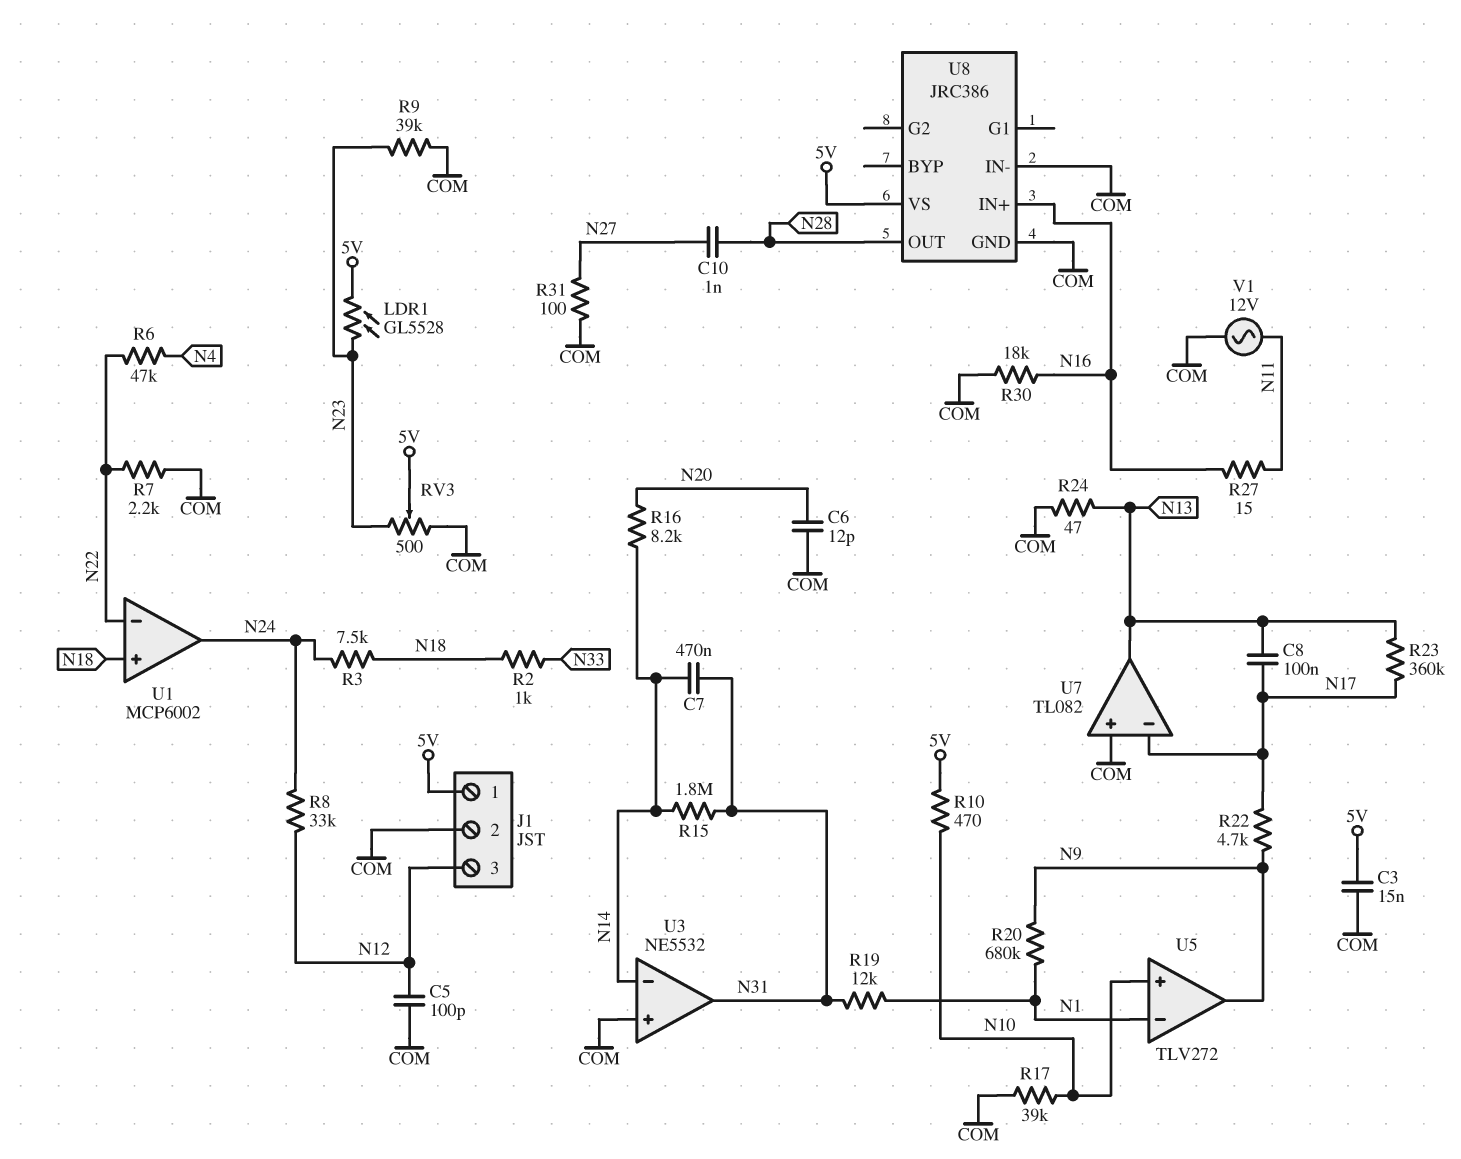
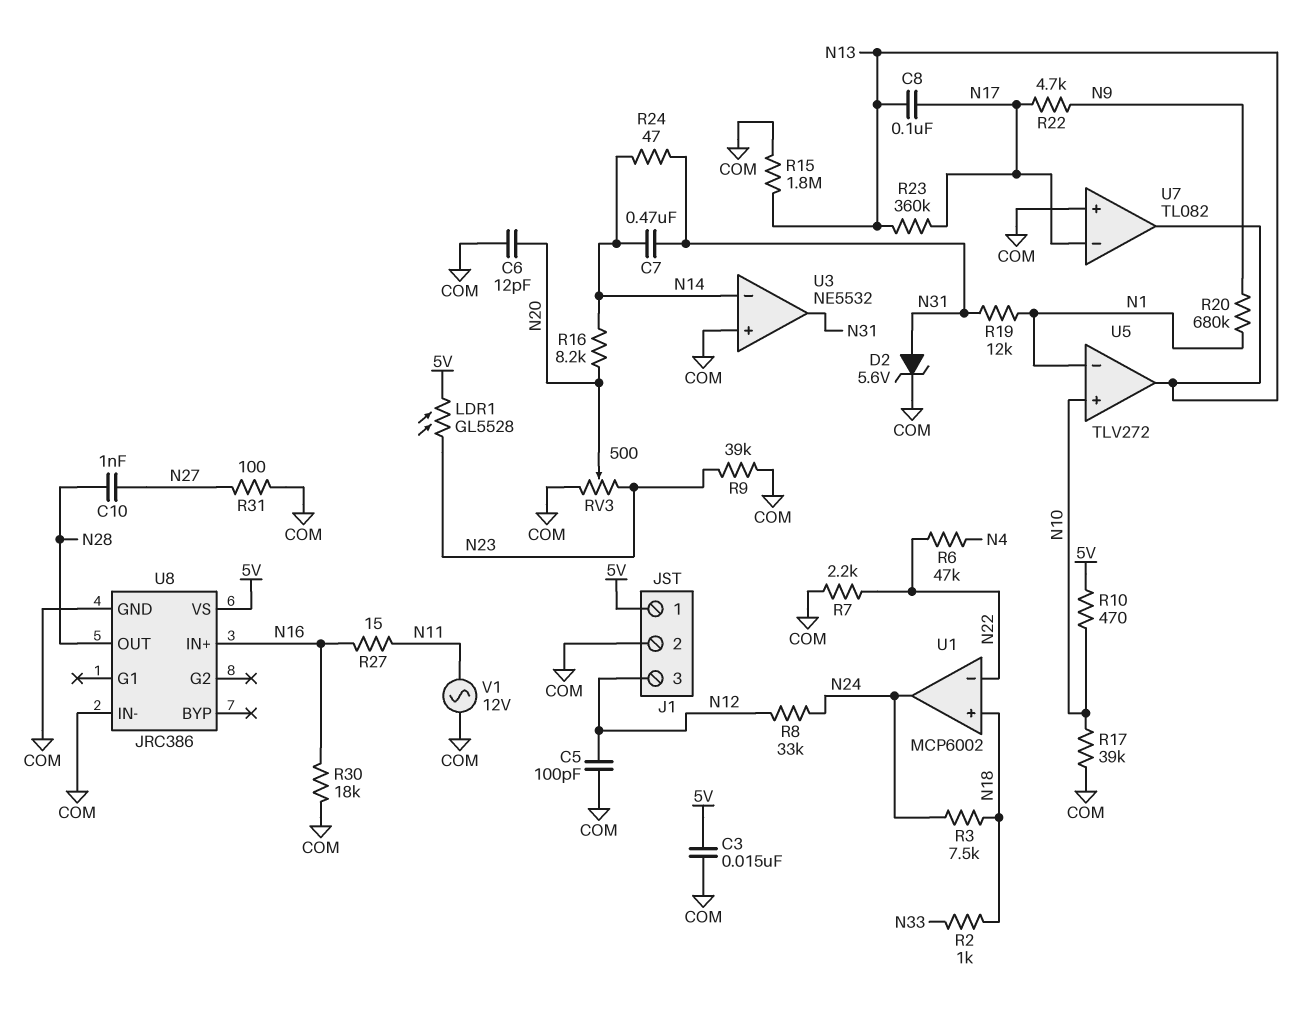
D2: none -> zener 5.6V (A N31, K COM)
R15: 1.8M (N14, N31) -> 1.8M (COM, N13)
R24: 47 (COM, N13) -> 47 (N14, N31)
RV3: 500 (COM, N23, wiper 5V) -> 500 (COM, N23, wiper N20)
U5 pin out: N9 -> N13

